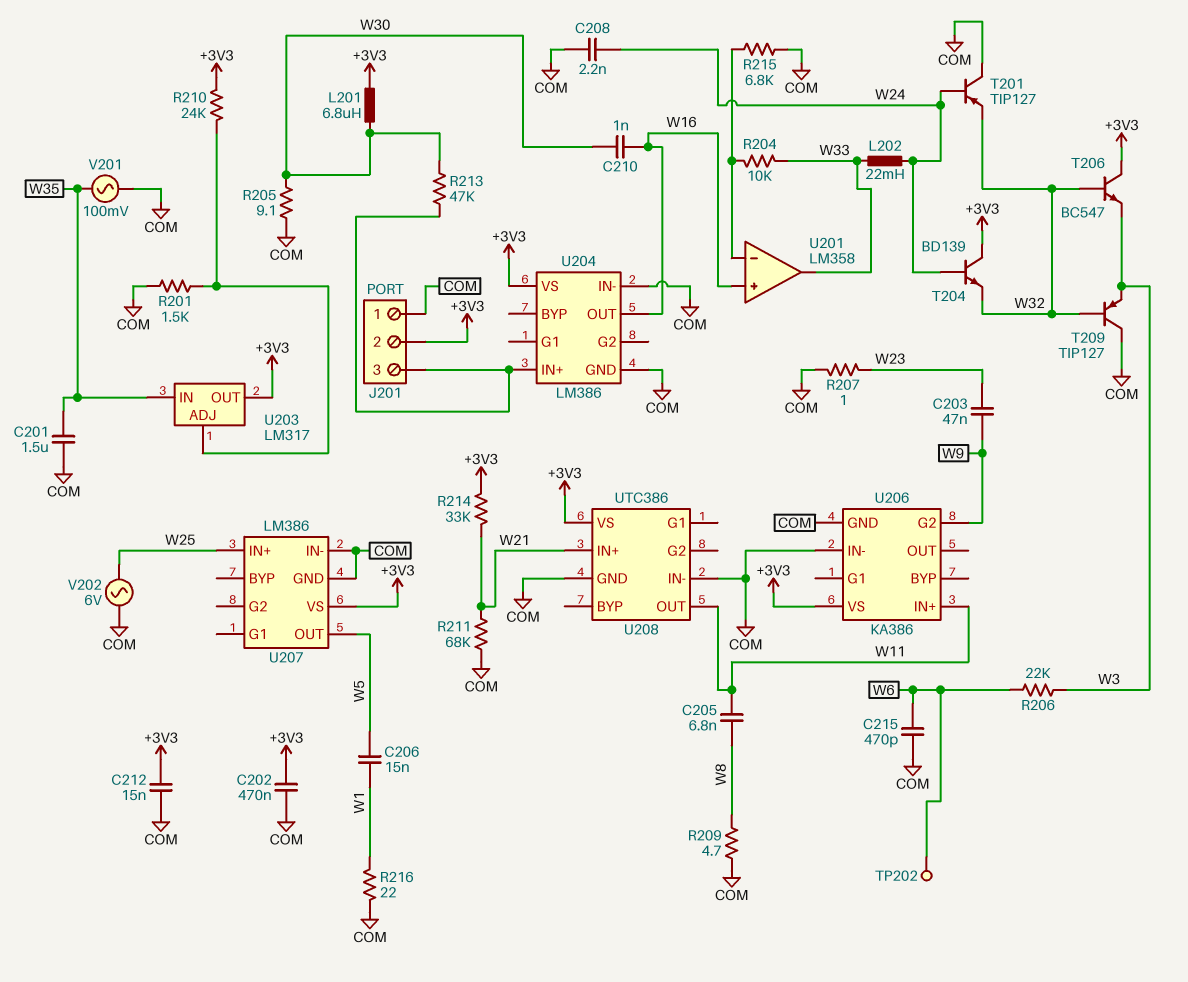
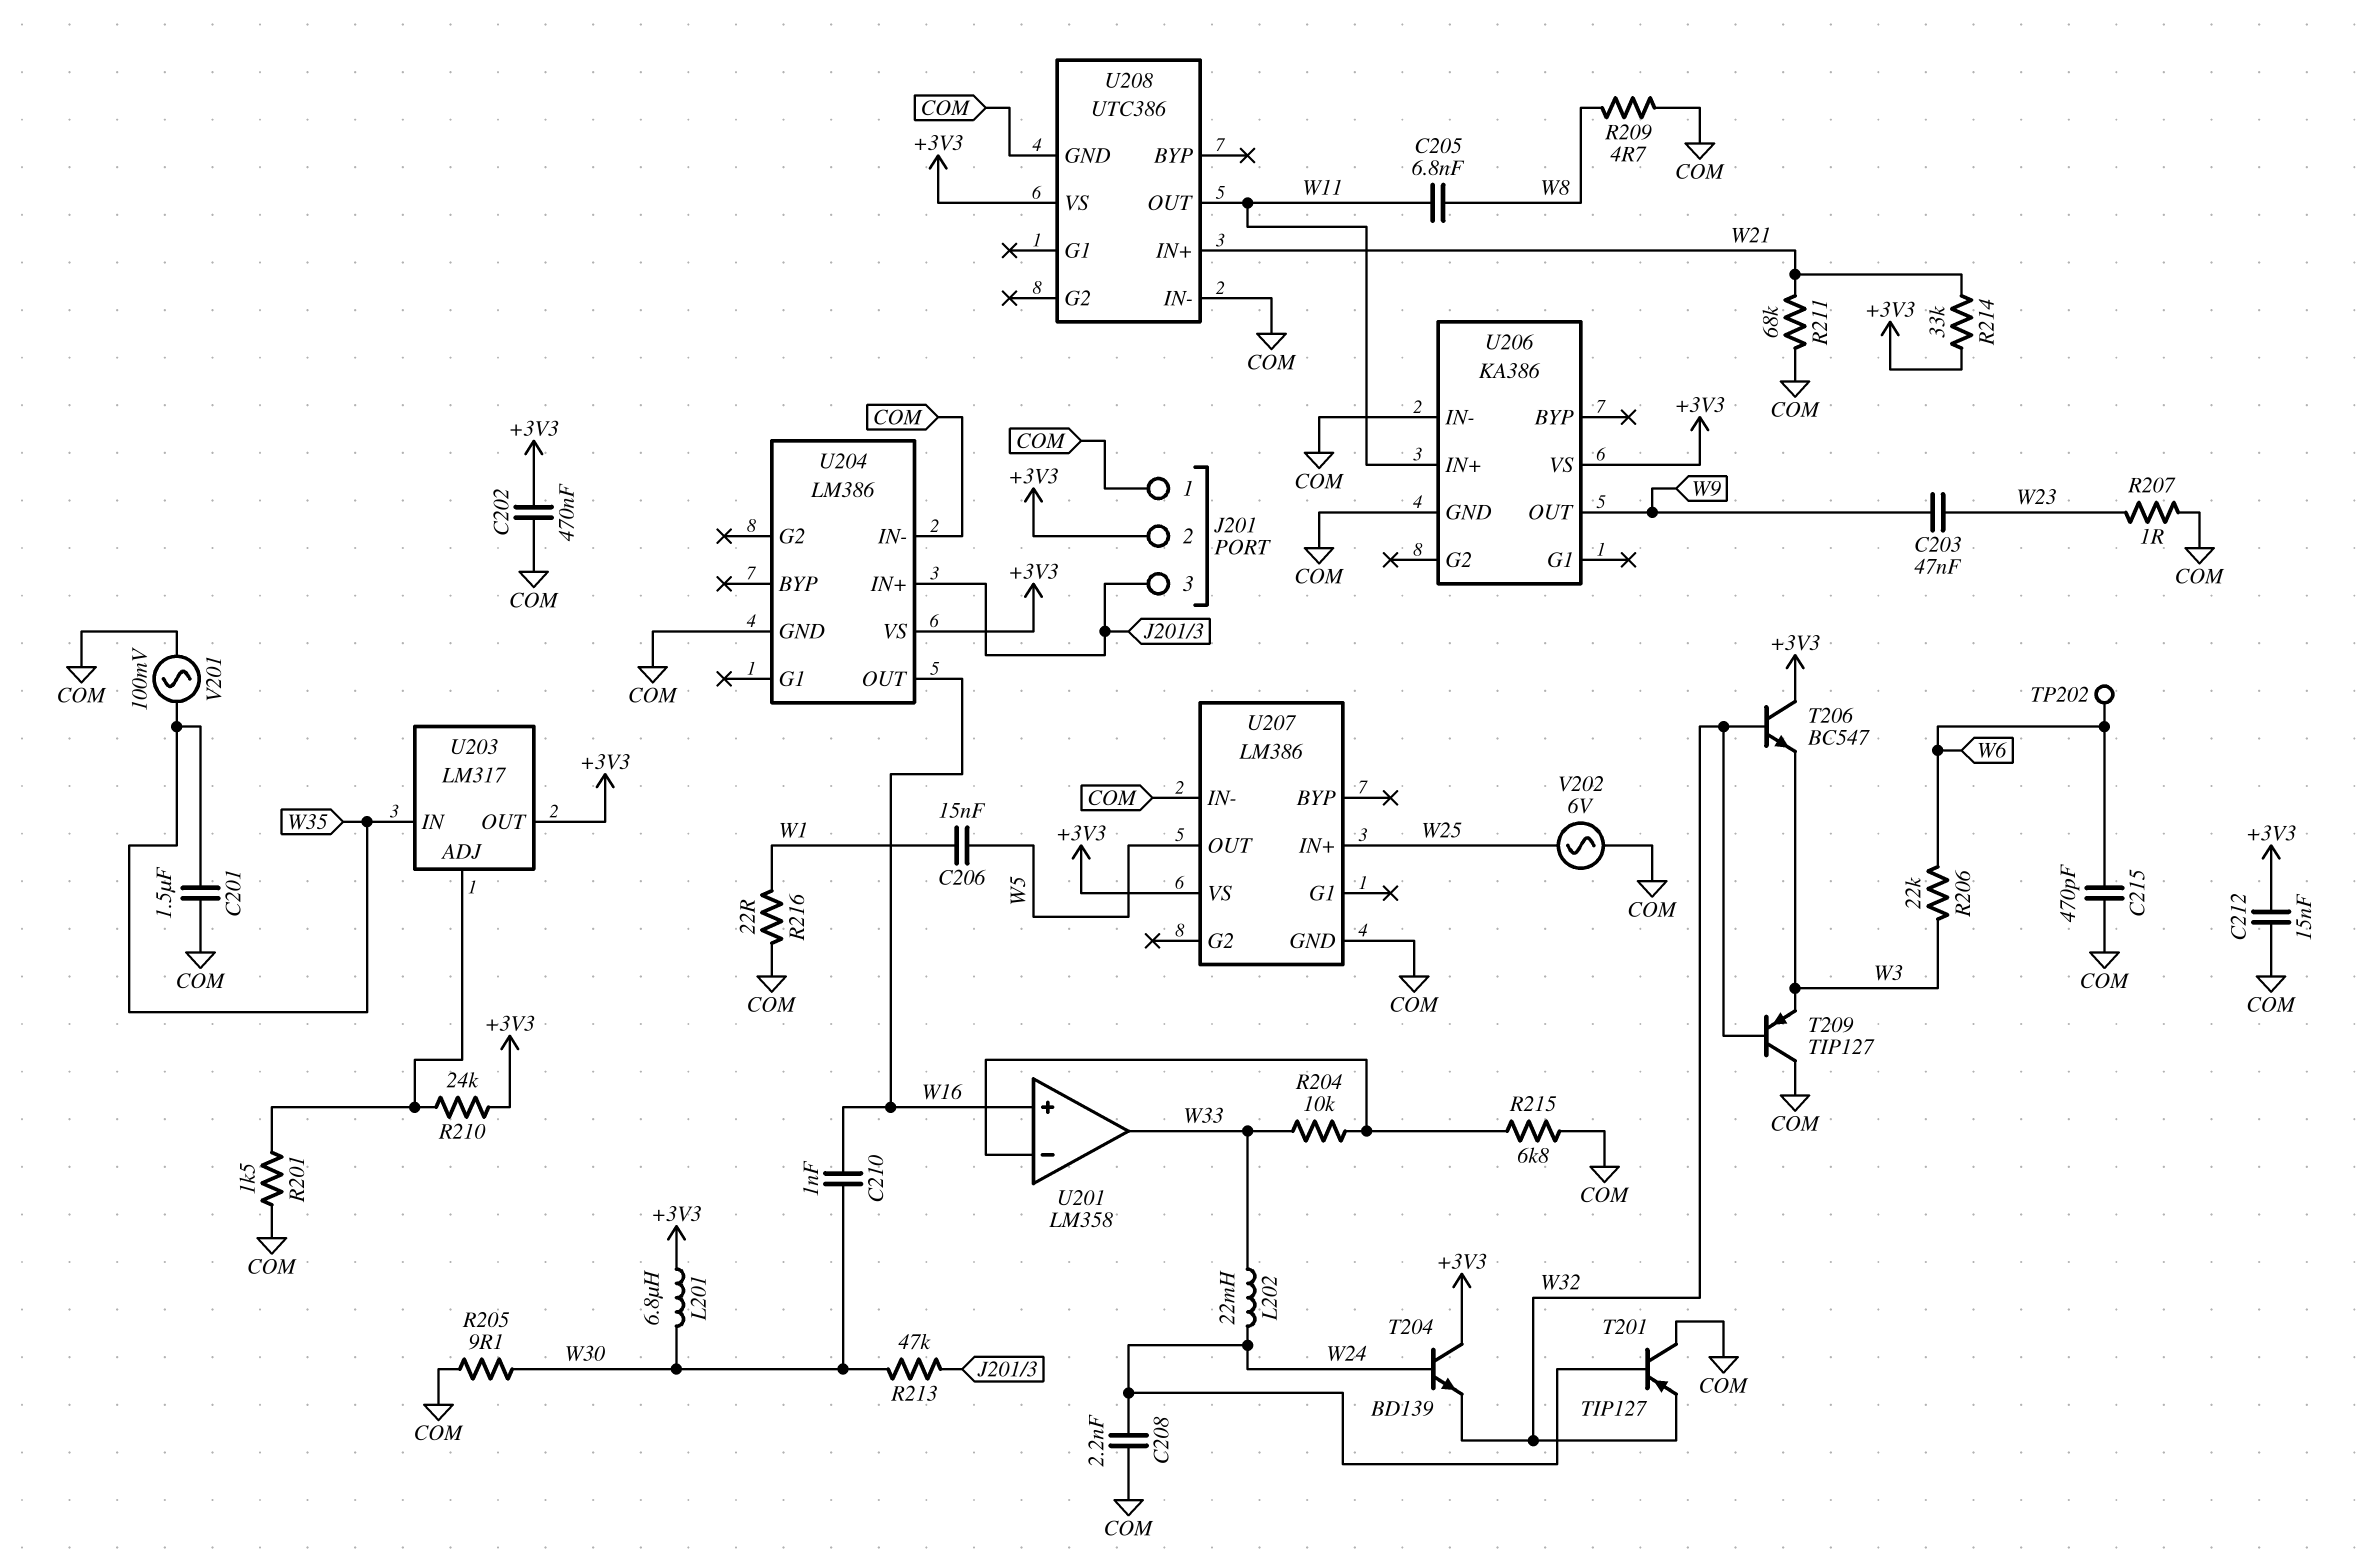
U206 pin G2: W9 -> none
U206 pin OUT: none -> W9

